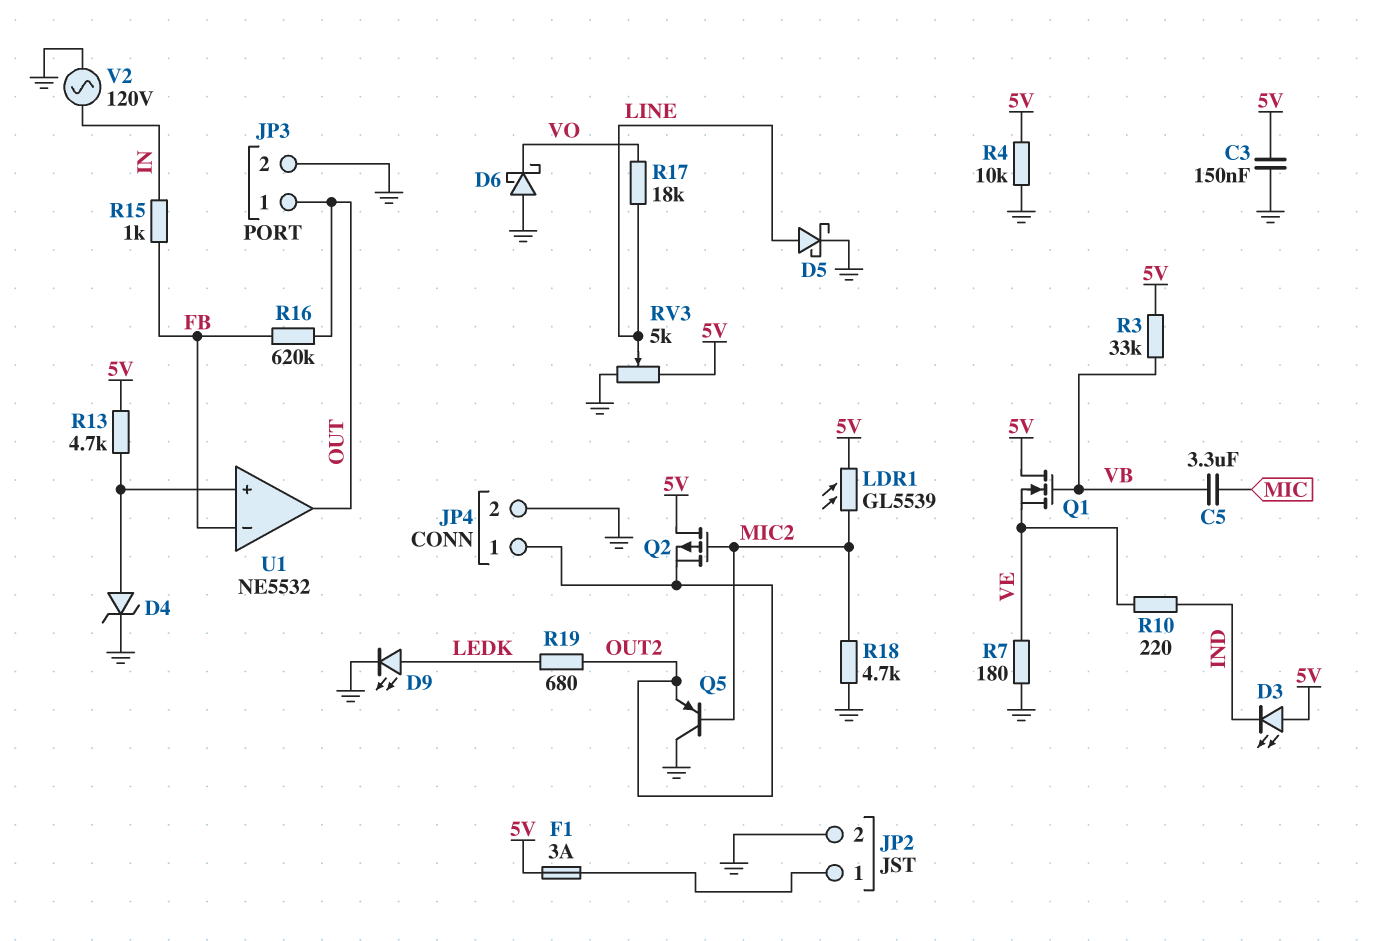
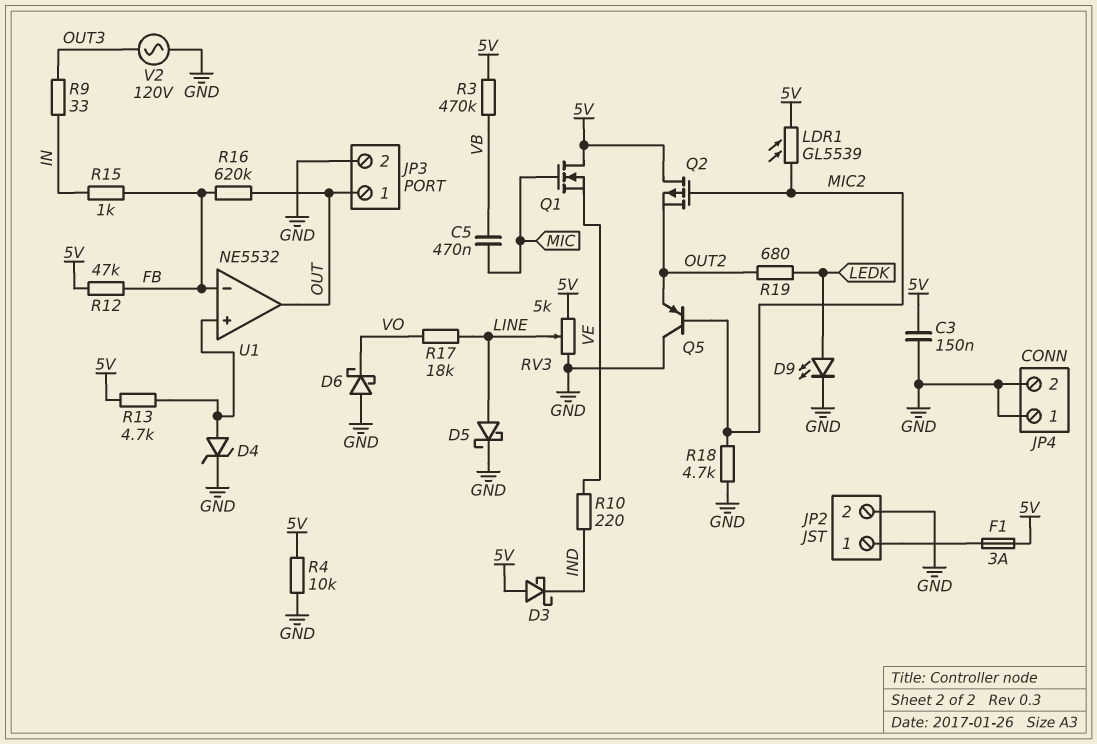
C5: 3.3uF (MIC, VB) -> 470nF (MIC, VB)
D3: LED (A 5V, K IND) -> schottky (A 5V, K IND)
JP4 pin 1: OUT2 -> GND
Q1: NMOS (G VB, D 5V, S VE) -> NMOS (G MIC, D 5V, S VE)
R3: 33k (5V, VB) -> 470k (5V, VB)
R7: 180 (GND, VE) -> none
R9: none -> 33 (IN, OUT3)
R12: none -> 47k (5V, FB)
V2: AC 120V (GND, IN) -> AC 120V (GND, OUT3)

